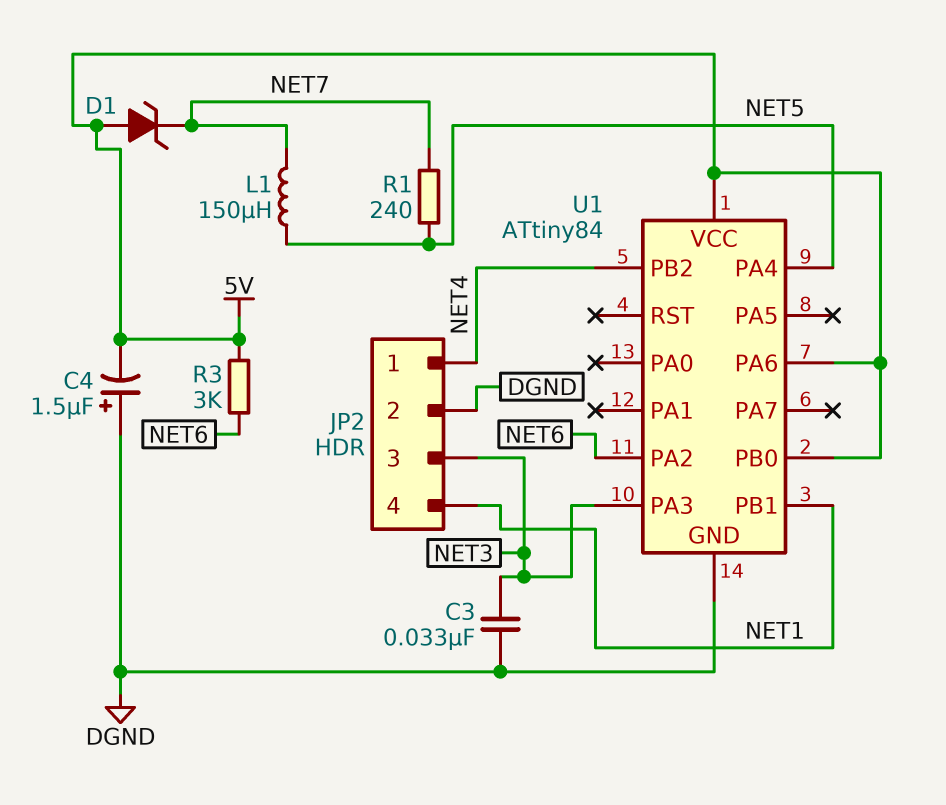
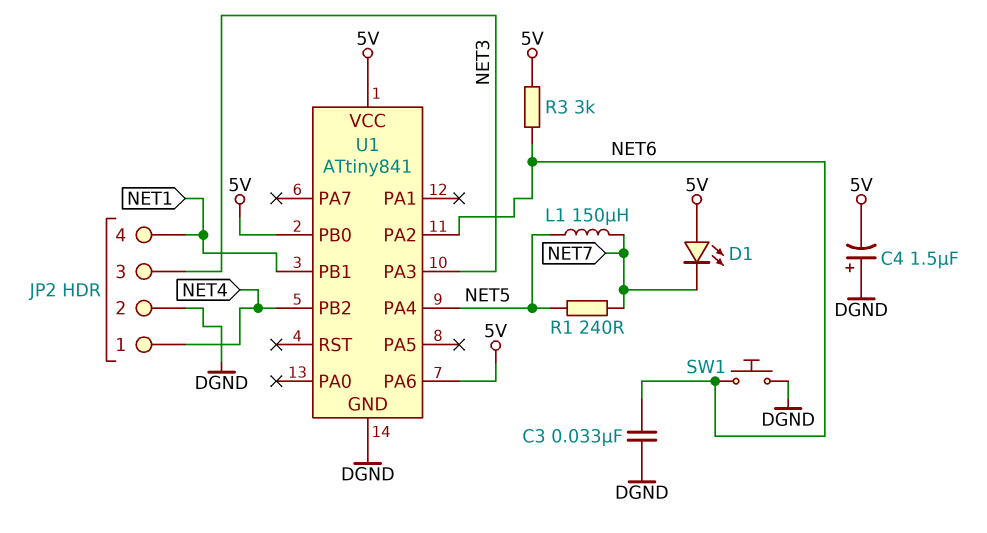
C3: 33nF (DGND, NET3) -> 33nF (DGND, NET6)
D1: zener (A 5V, K NET7) -> LED (A 5V, K NET7)
SW1: none -> button (DGND, NET6)
U1: ATtiny84 -> ATtiny841

